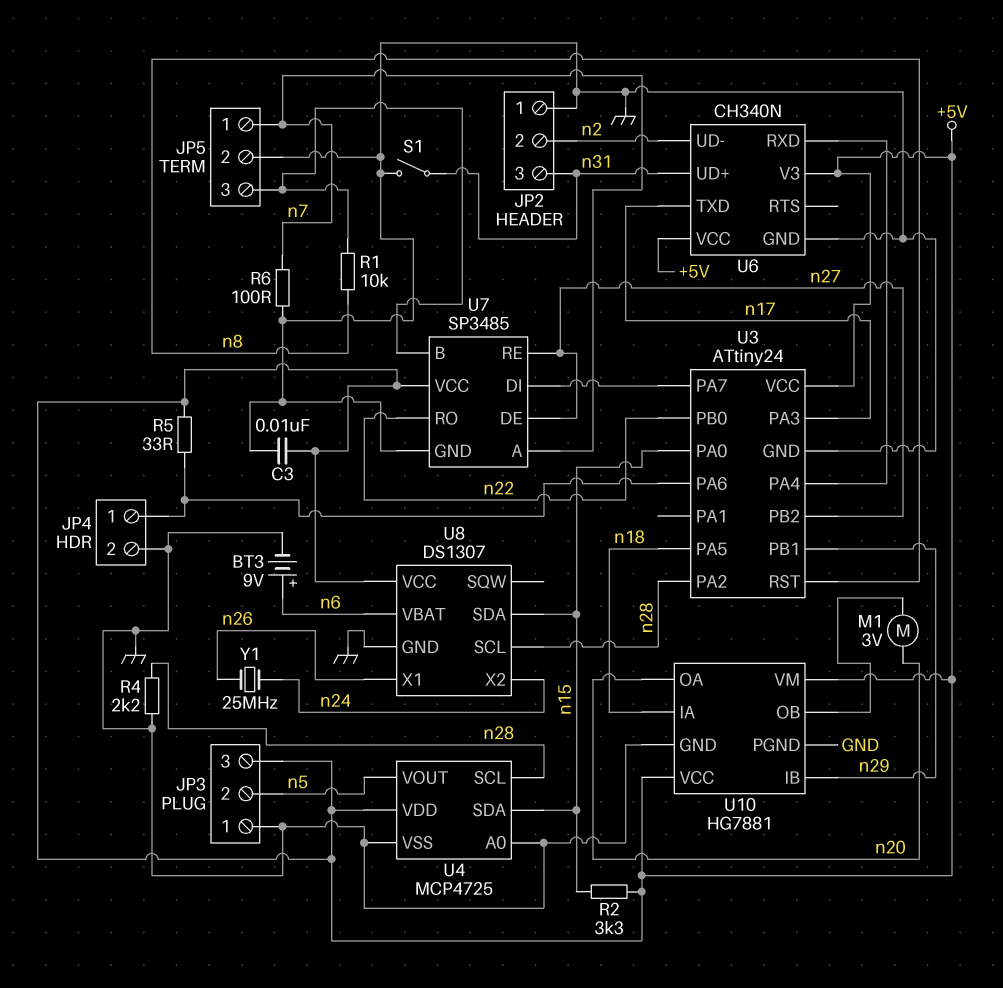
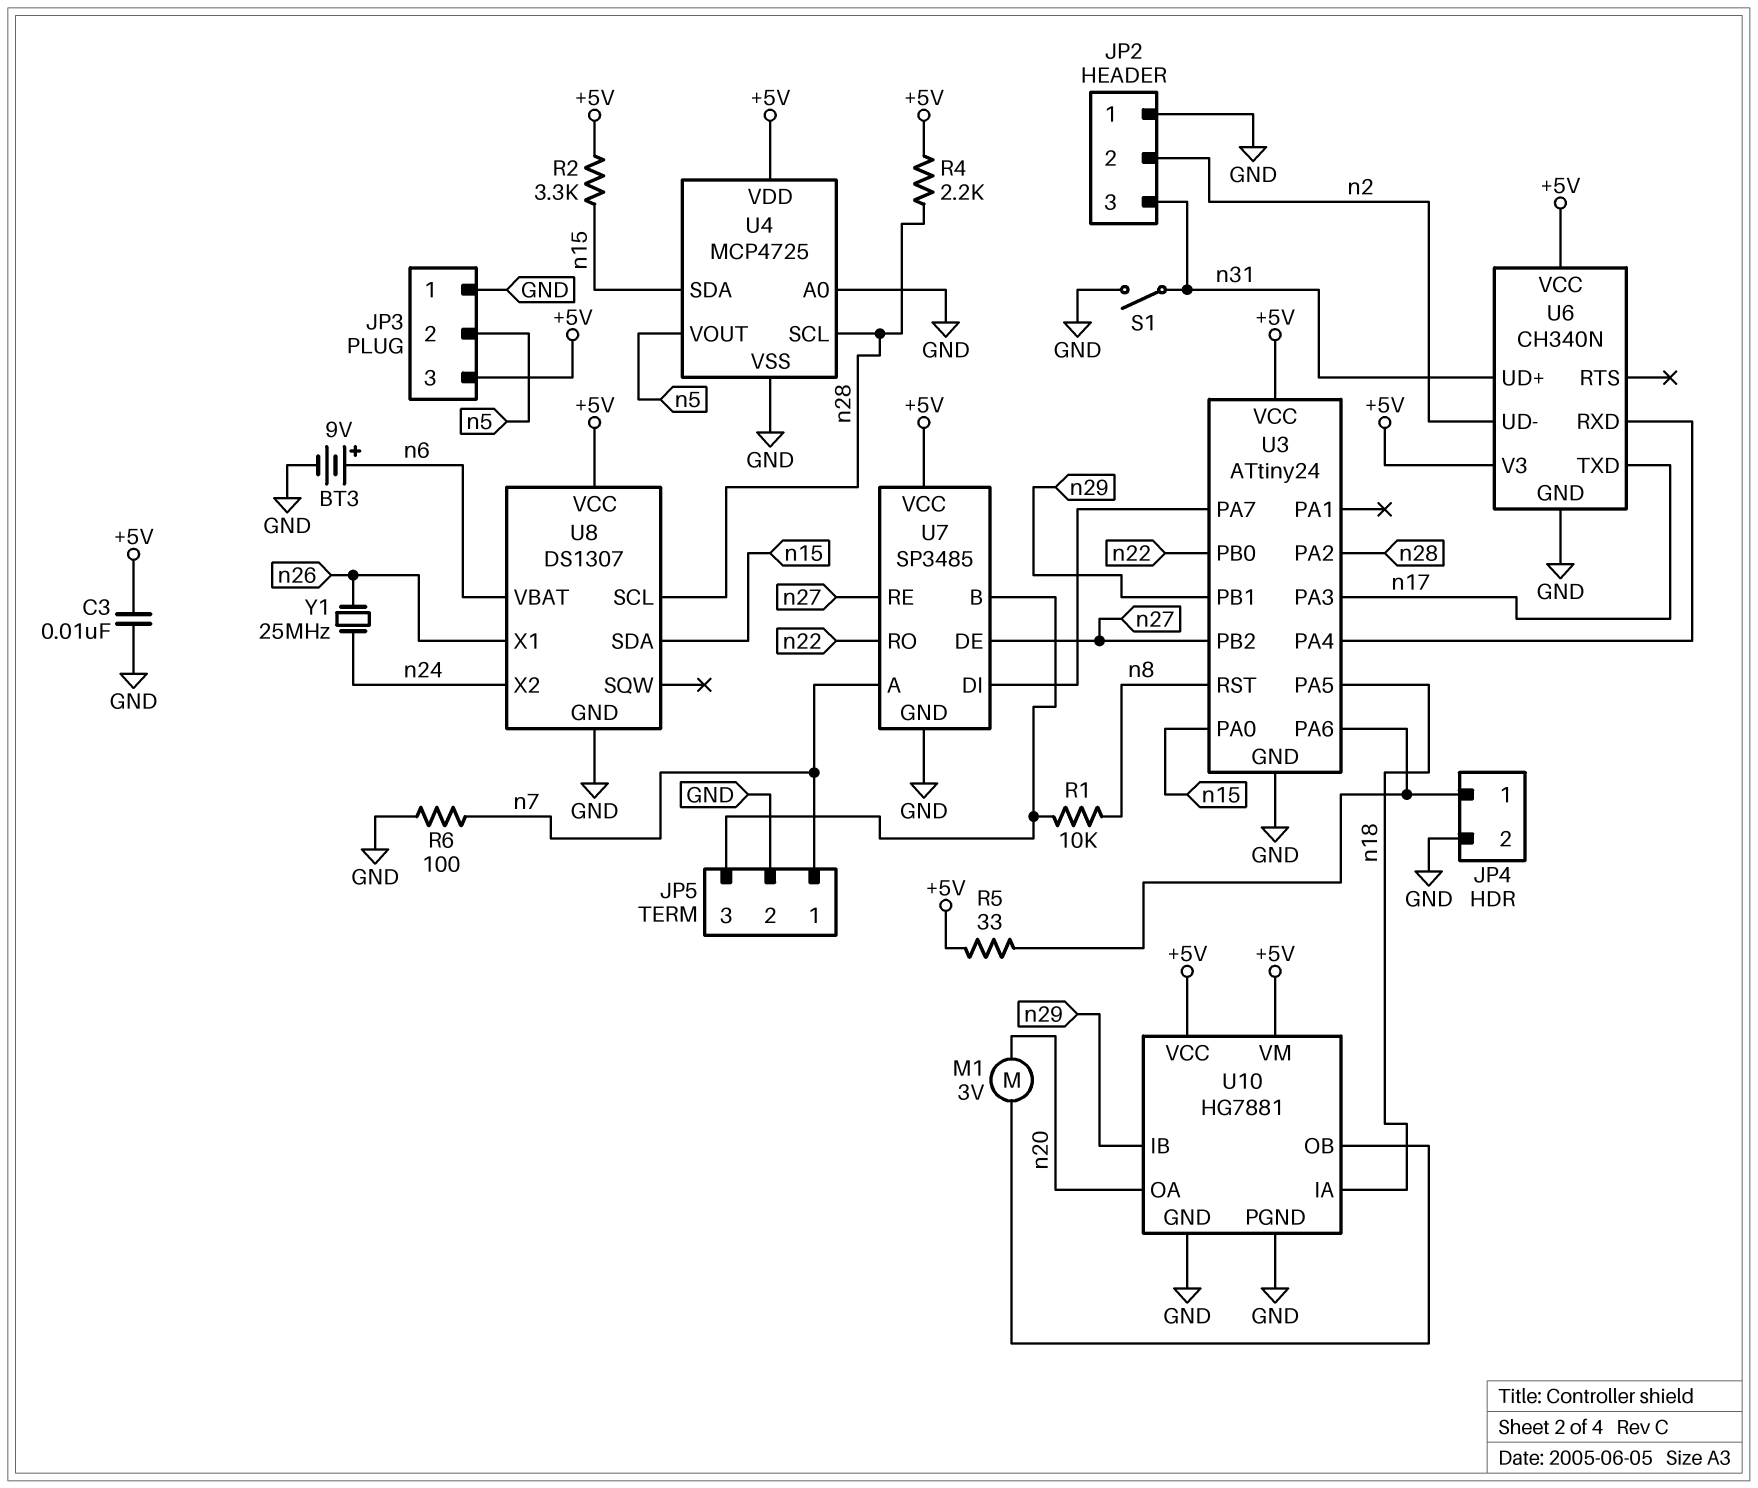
R4: 2.2k (GND, n28) -> 2.2k (+5V, n28)

